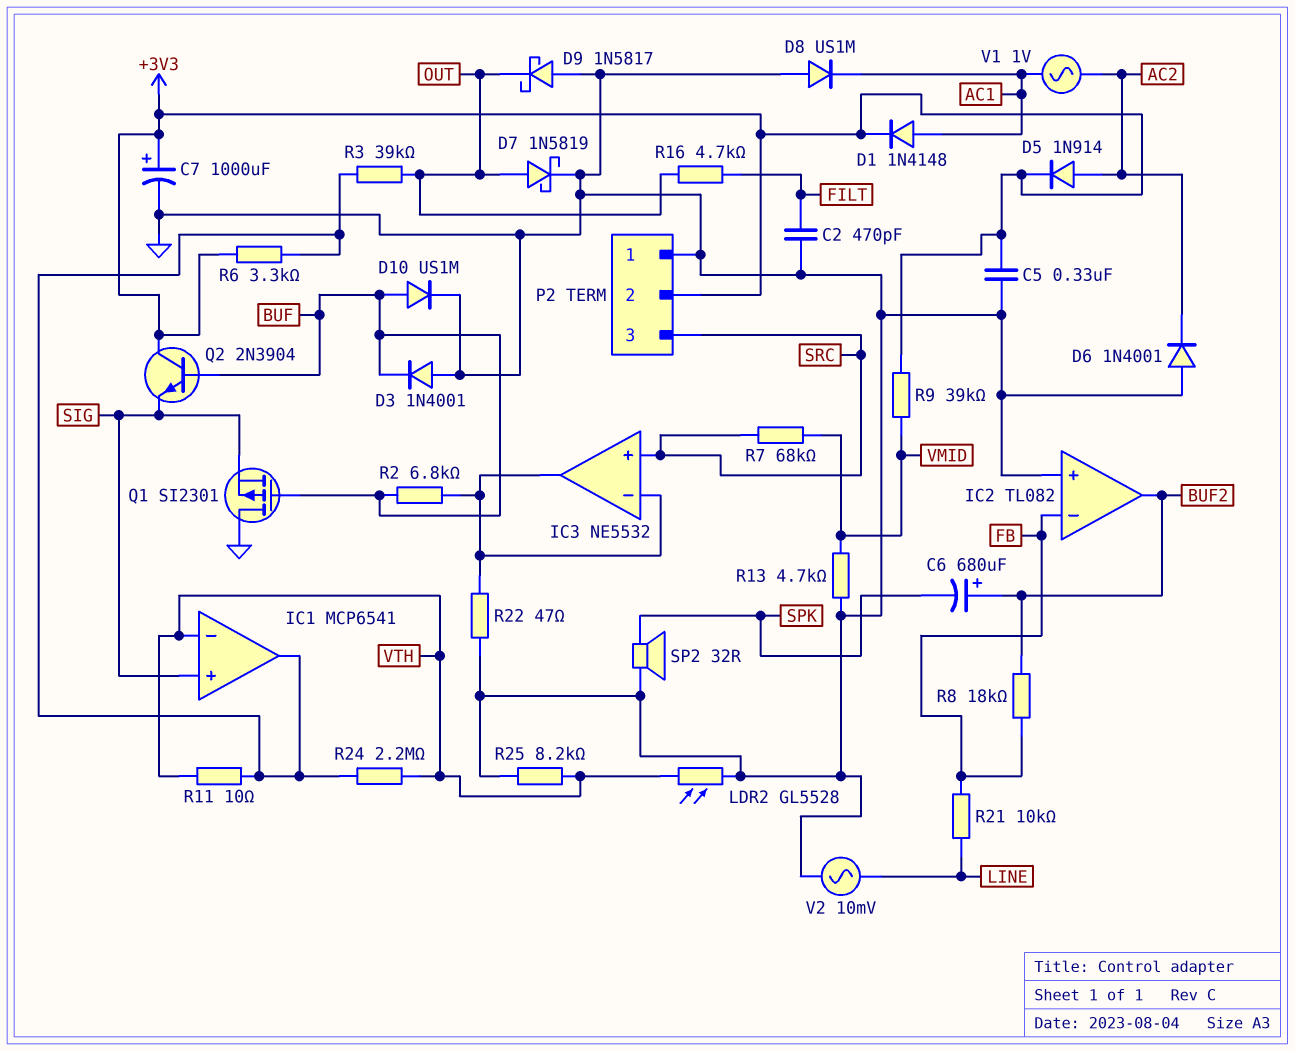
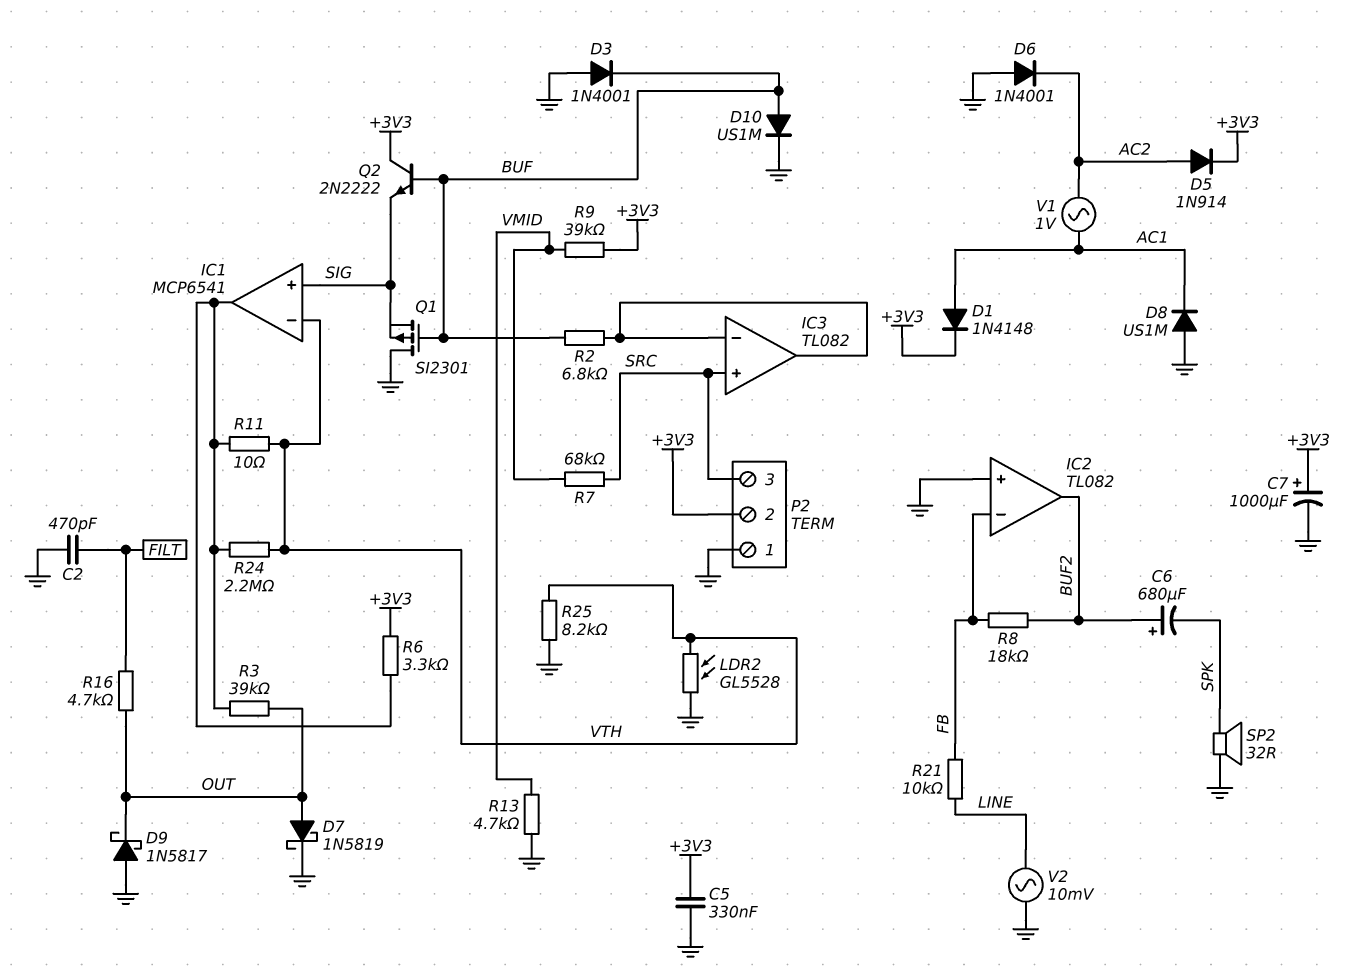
IC3: NE5532 -> TL082
Q2: NPN 2N3904 (B BUF, C +3V3, E SIG) -> NPN 2N2222 (B BUF, C +3V3, E SIG)
R22: 47 (GND, IC3/in-) -> none

